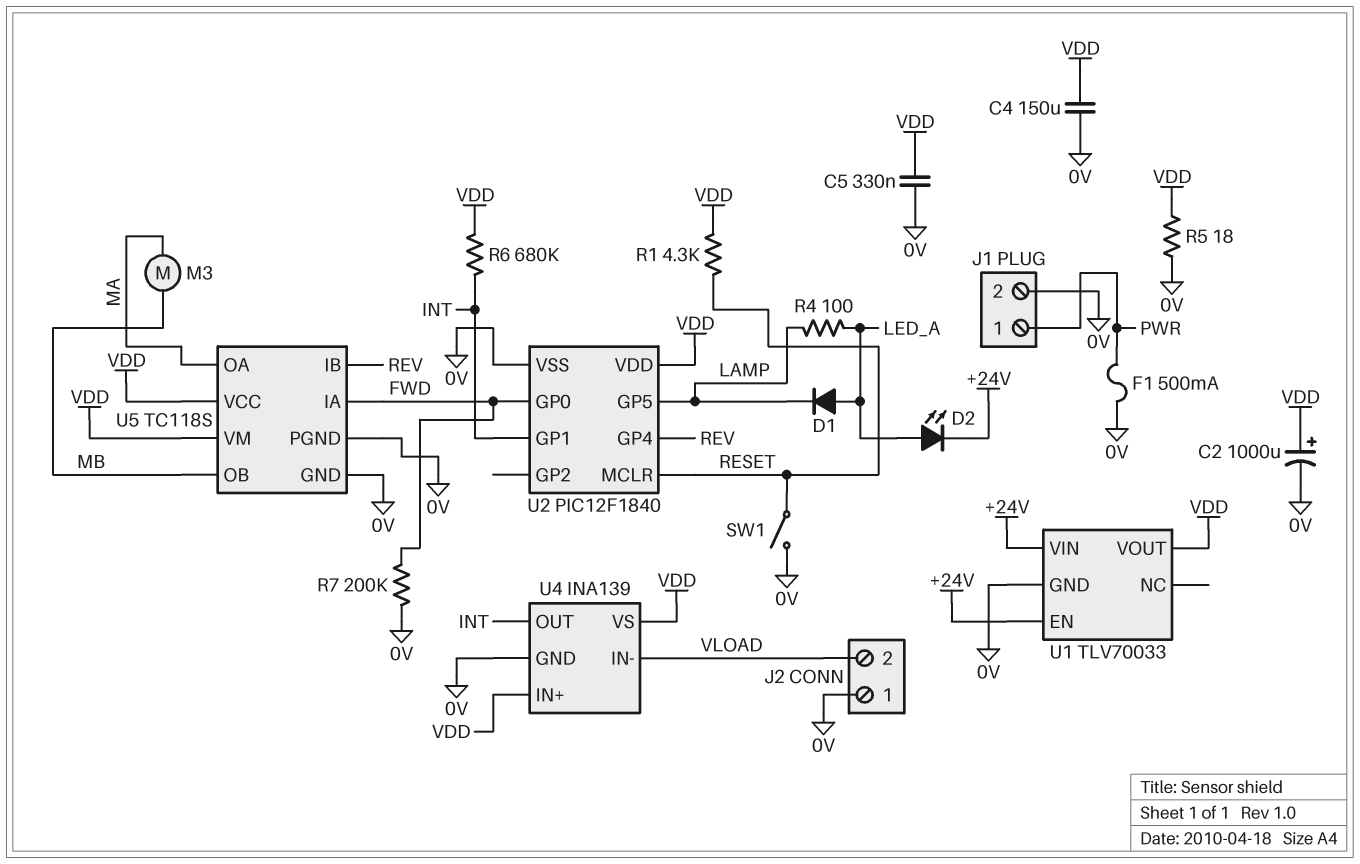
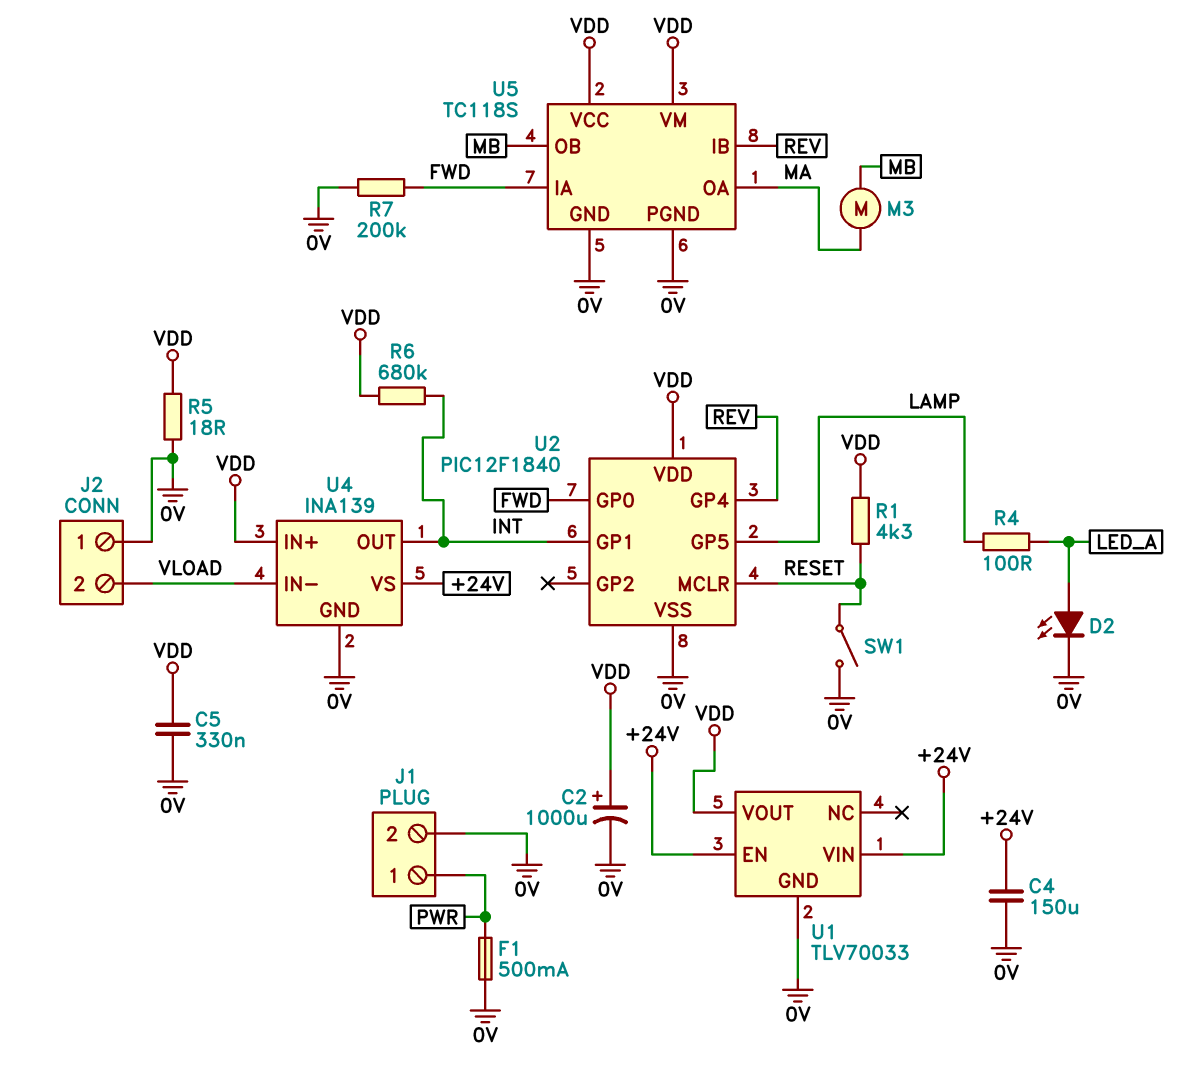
C4: 150uF (0V, VDD) -> 150uF (+24V, 0V)
D1: diode (A LED_A, K LAMP) -> none
D2: LED (A LED_A, K +24V) -> LED (A LED_A, K 0V)
U4 pin VS: VDD -> +24V

